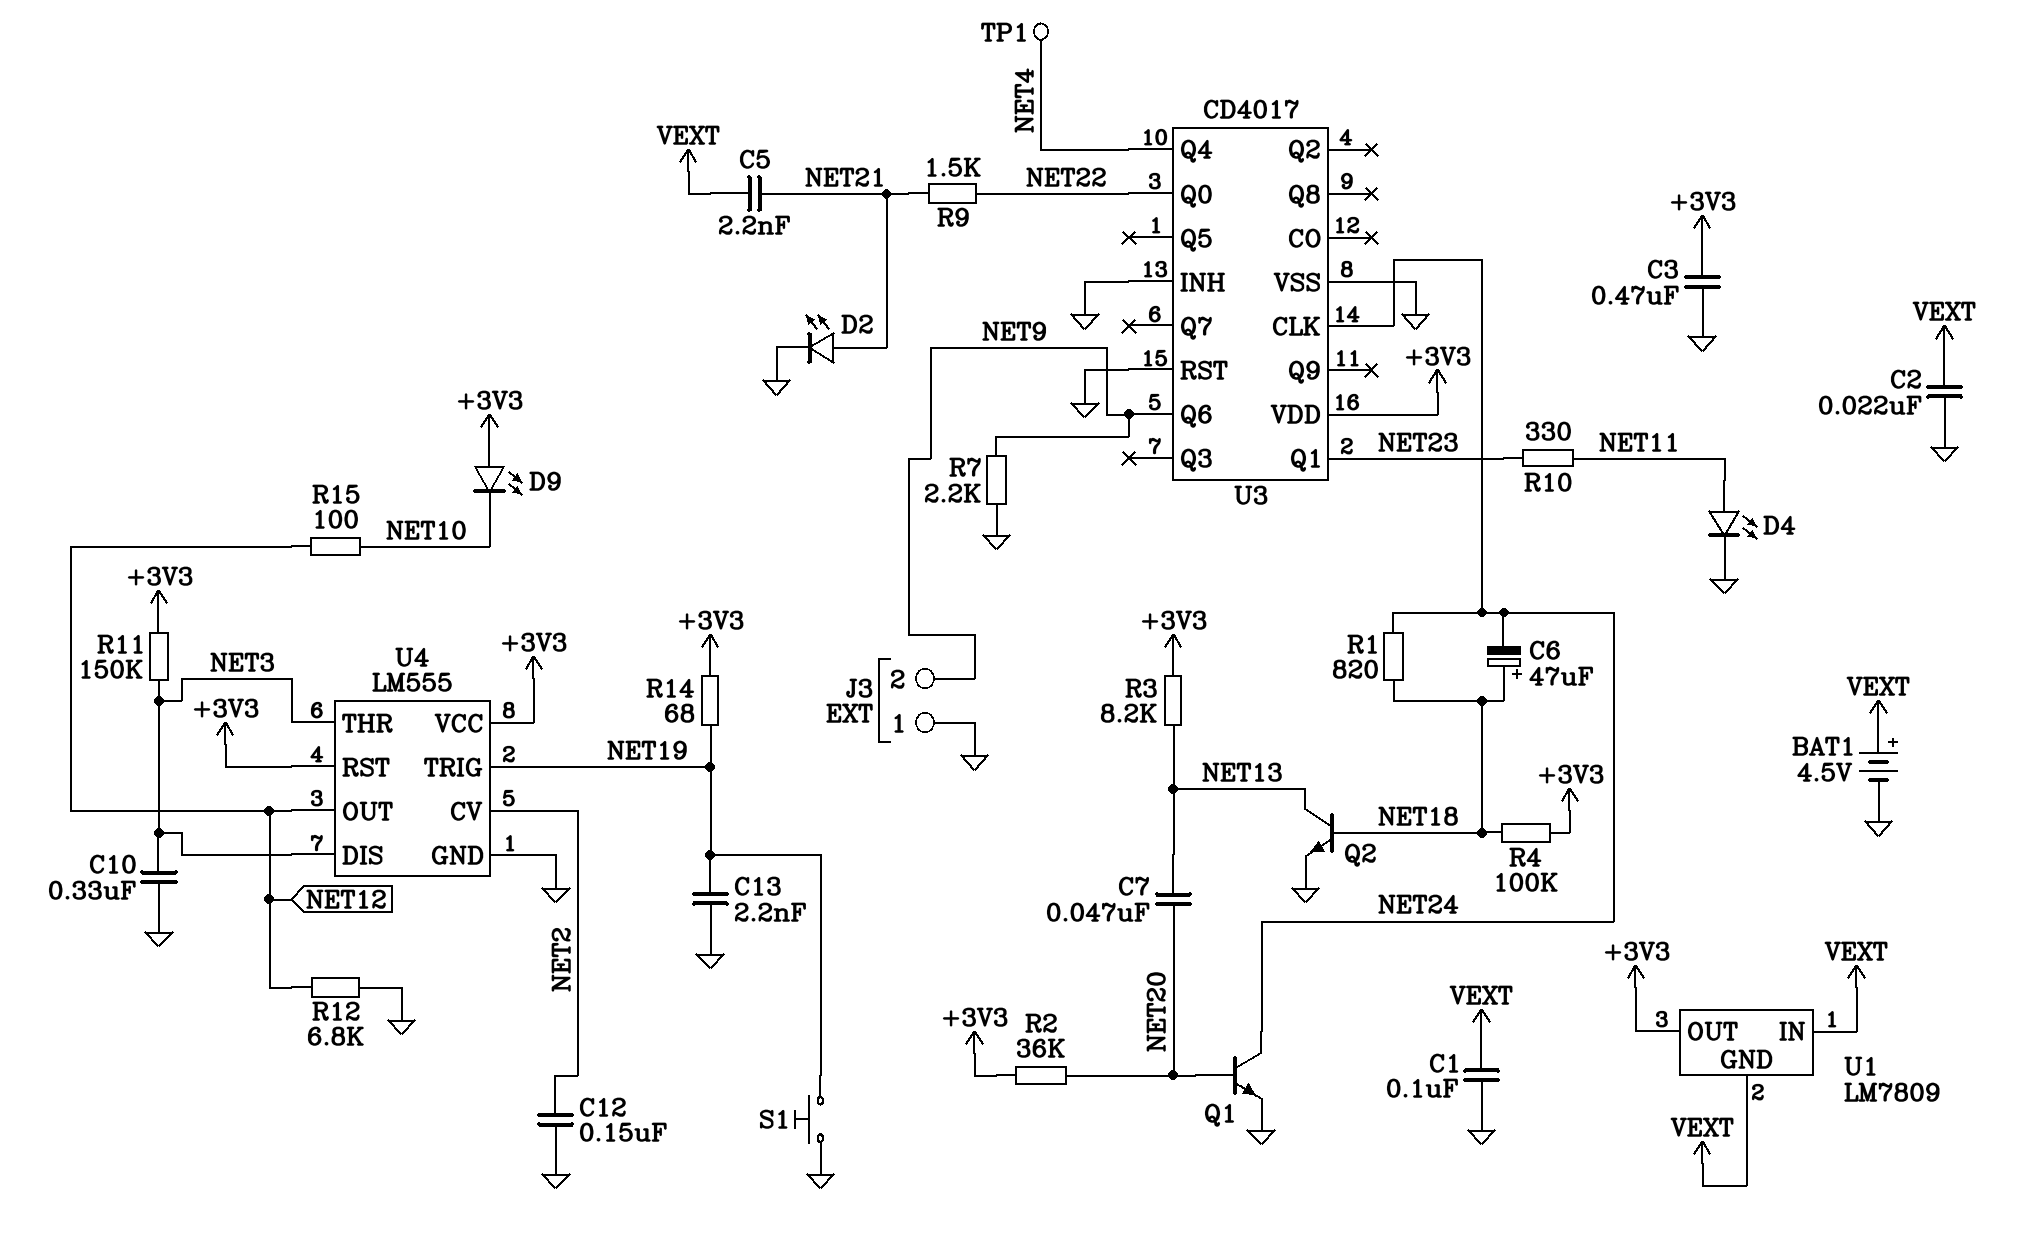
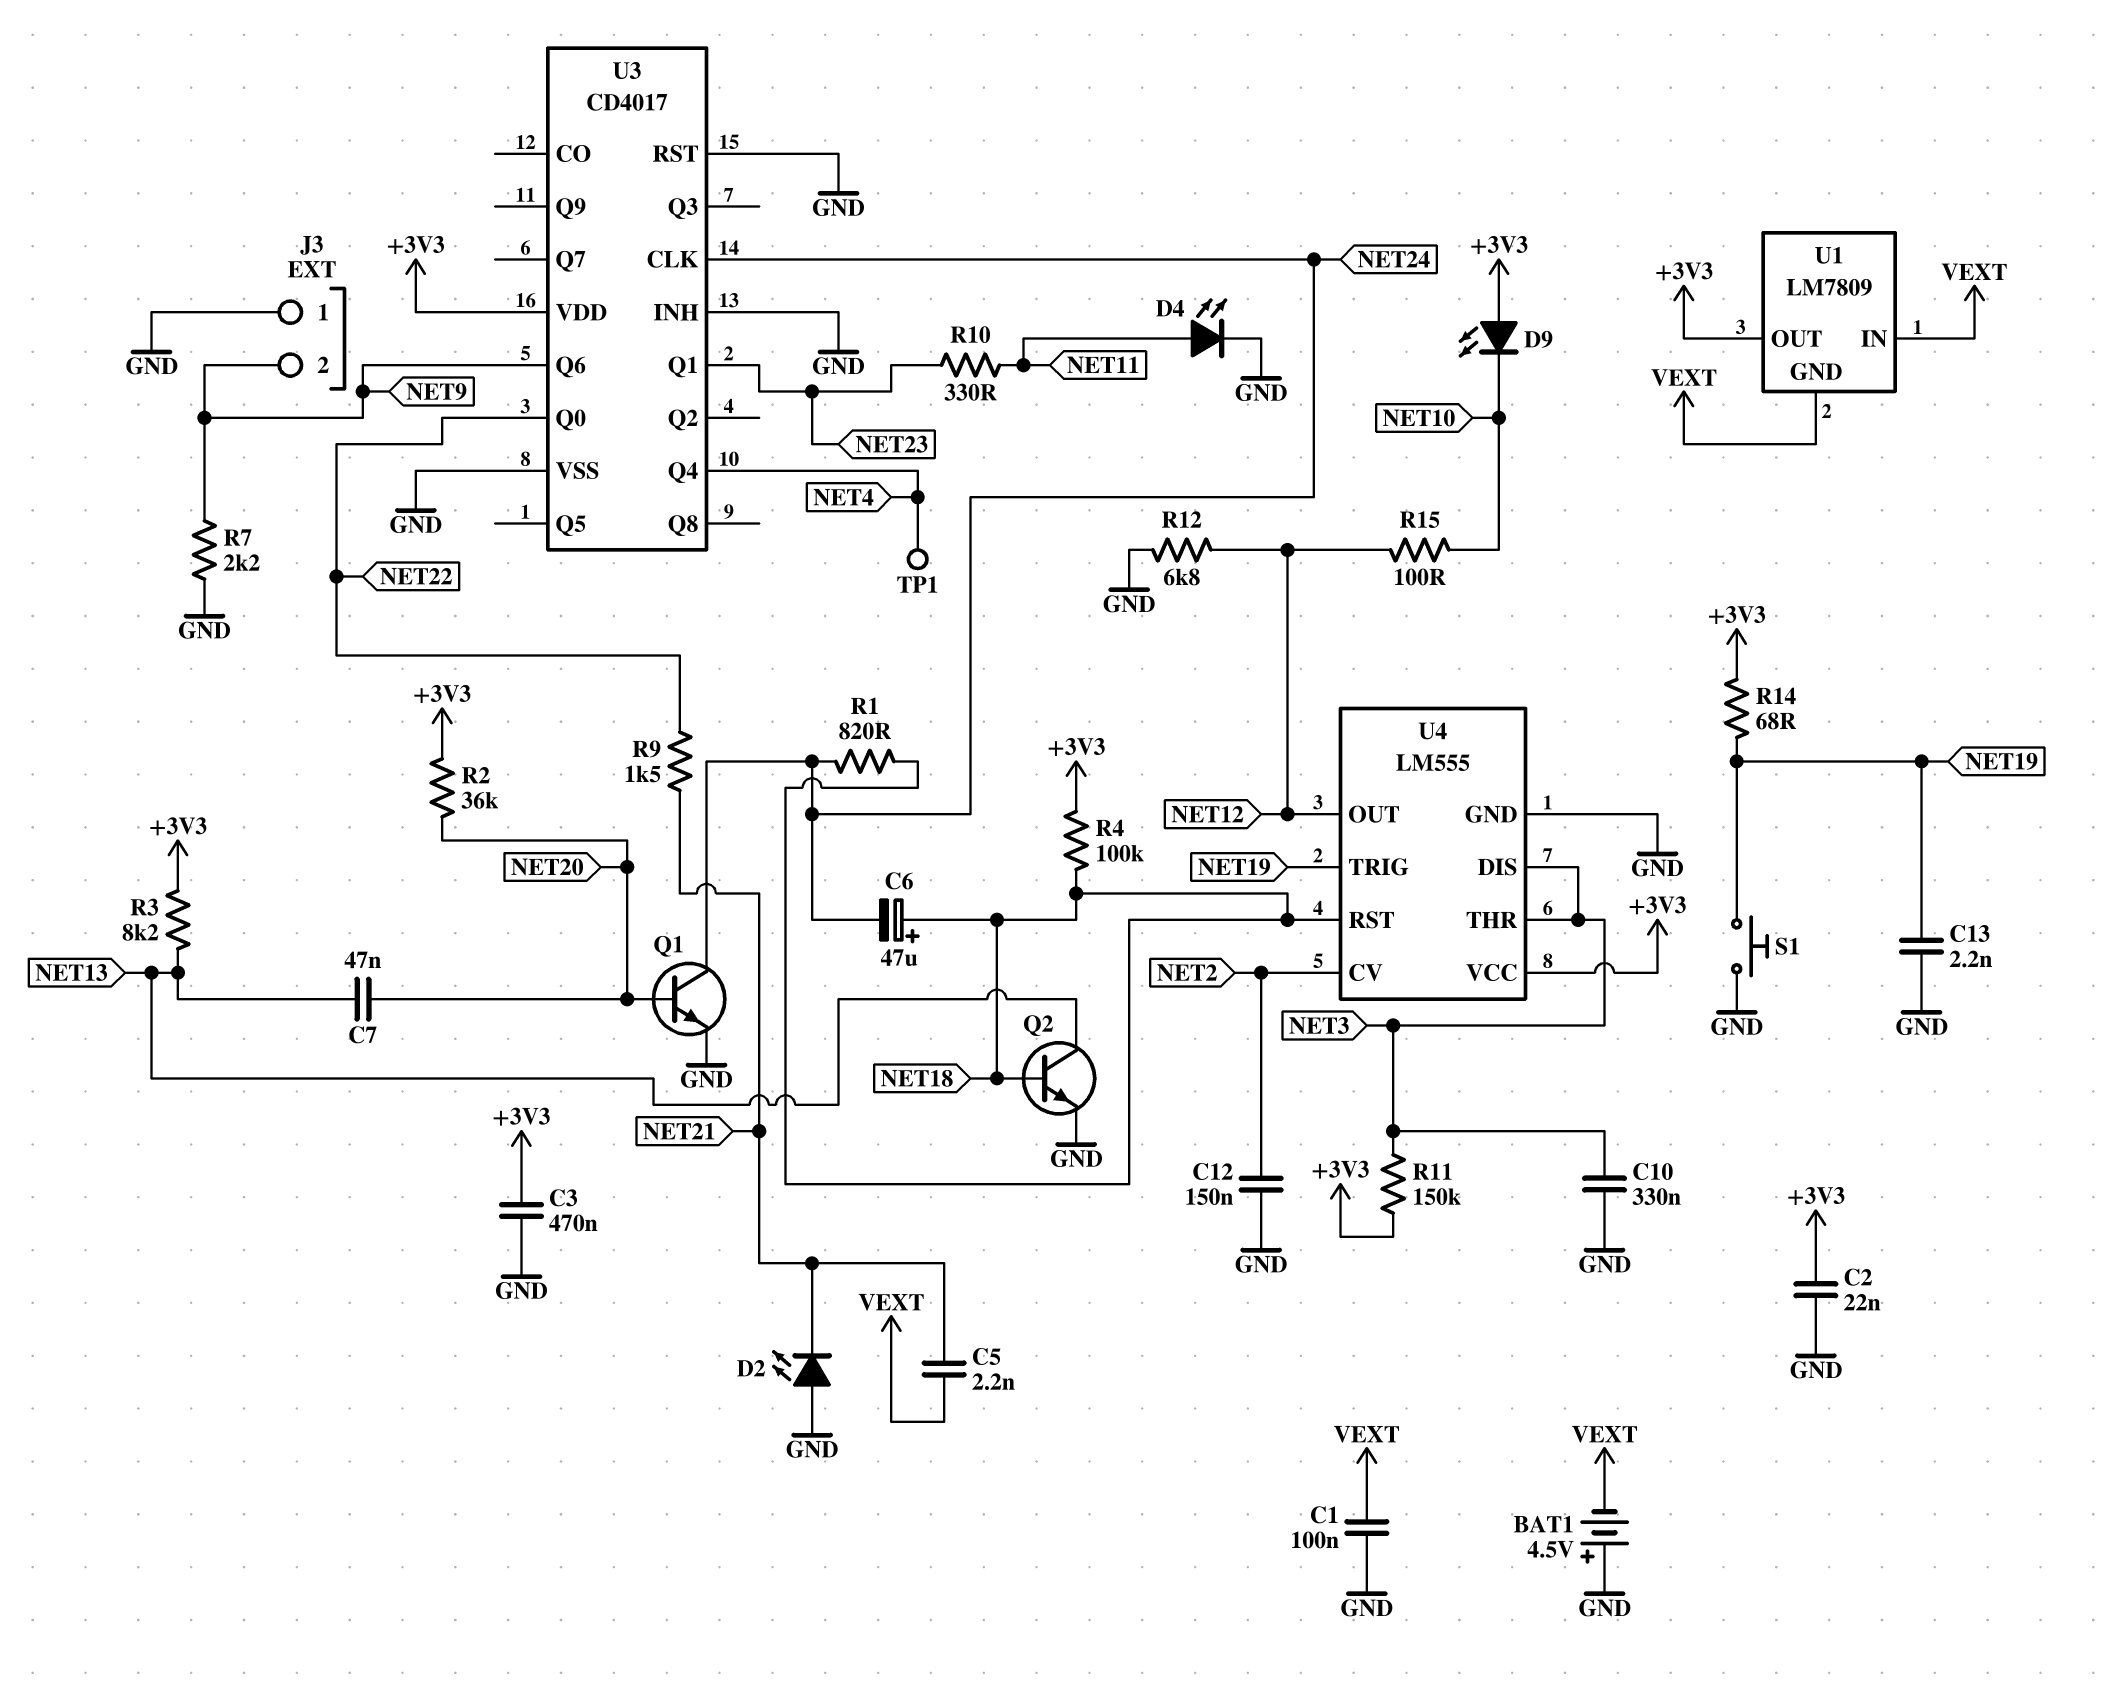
BAT1: 4.5V (plus VEXT, minus GND) -> 4.5V (plus GND, minus VEXT)
C2: 22nF (GND, VEXT) -> 22nF (+3V3, GND)
D2: LED (A NET21, K GND) -> LED (A GND, K NET21)
U4 pin RST: +3V3 -> NET18

